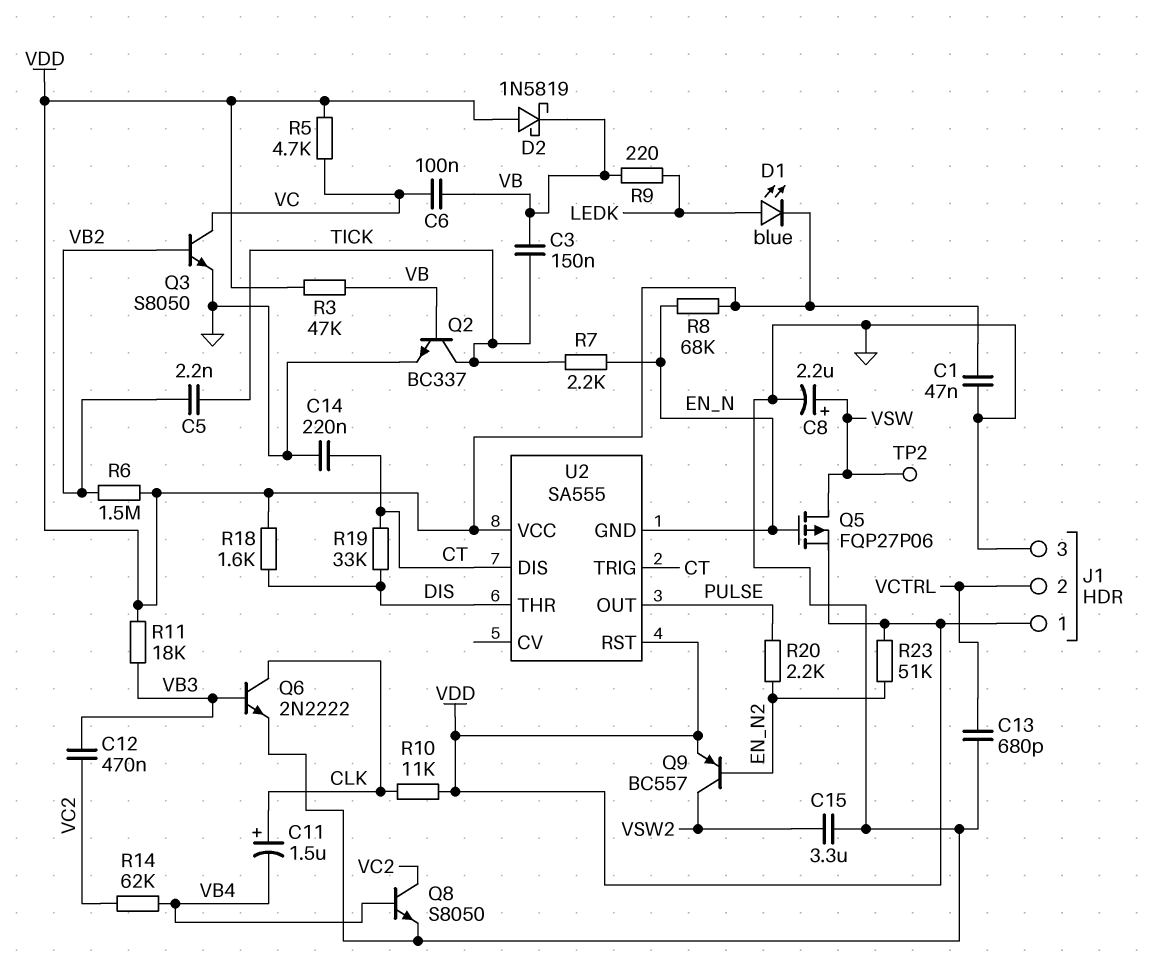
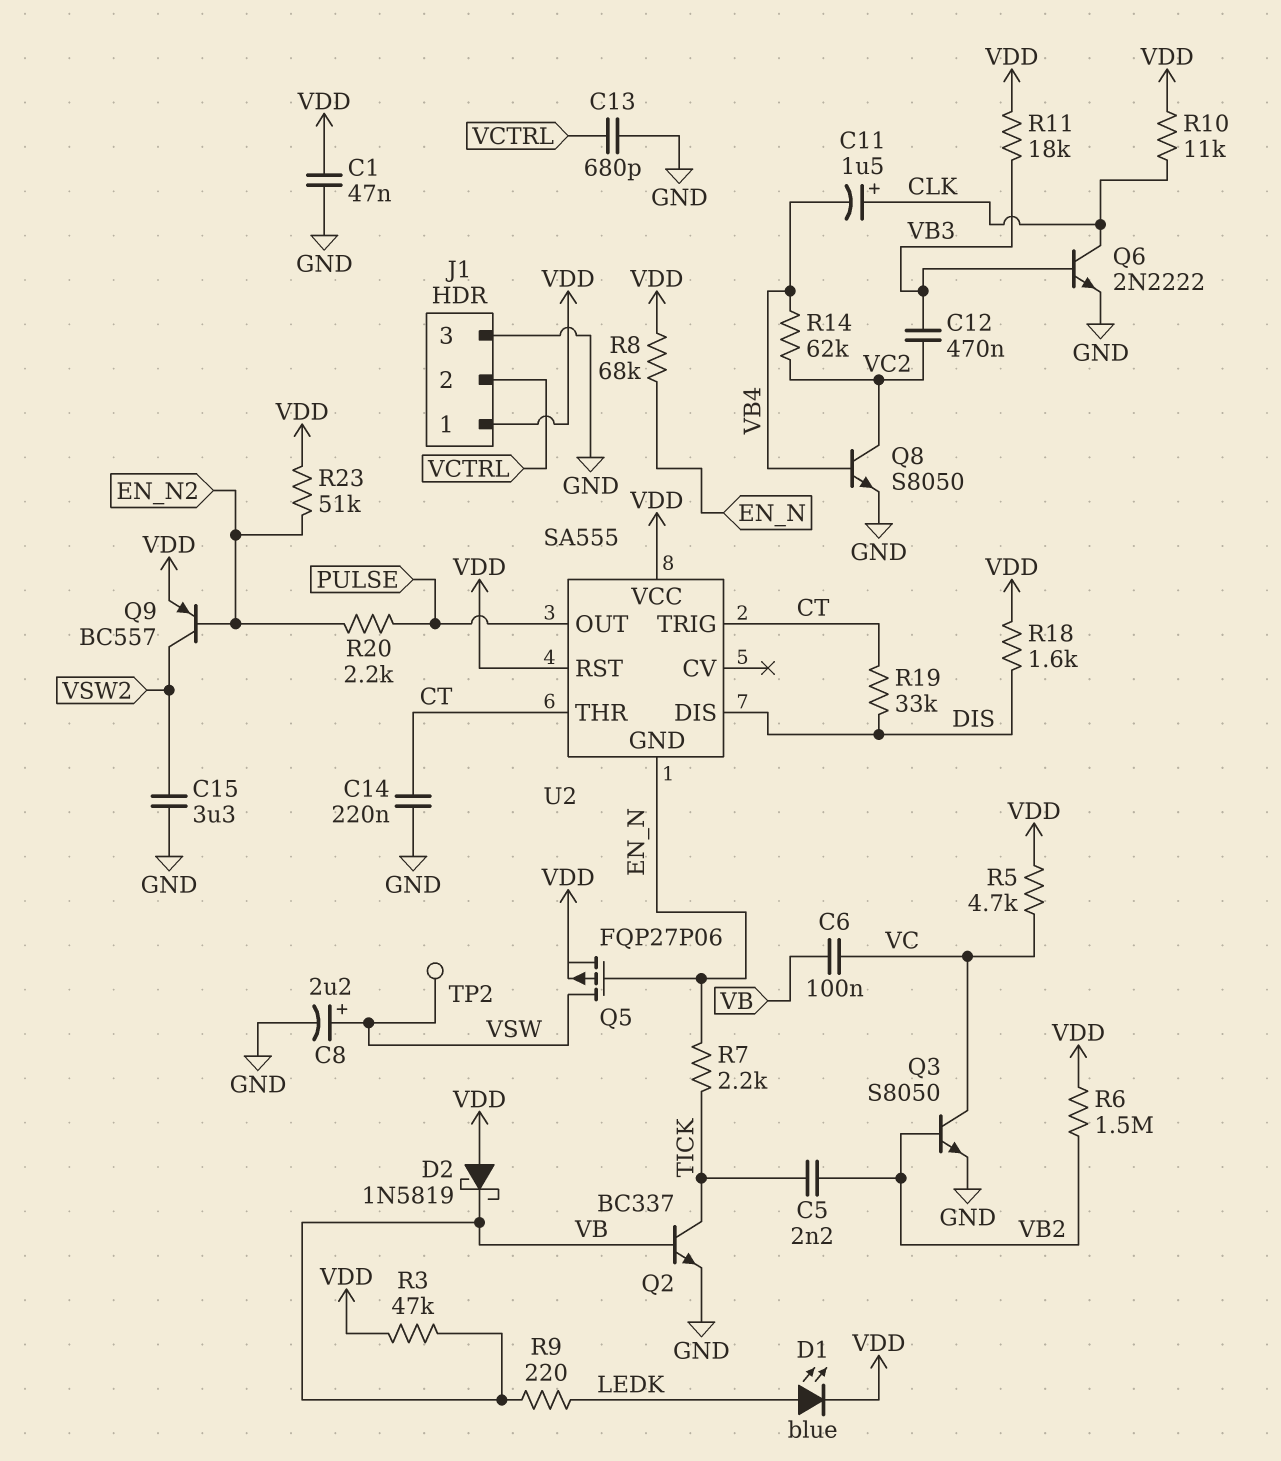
C3: 150nF (TICK, VB) -> none
U2 pin DIS: CT -> DIS
U2 pin THR: DIS -> CT

